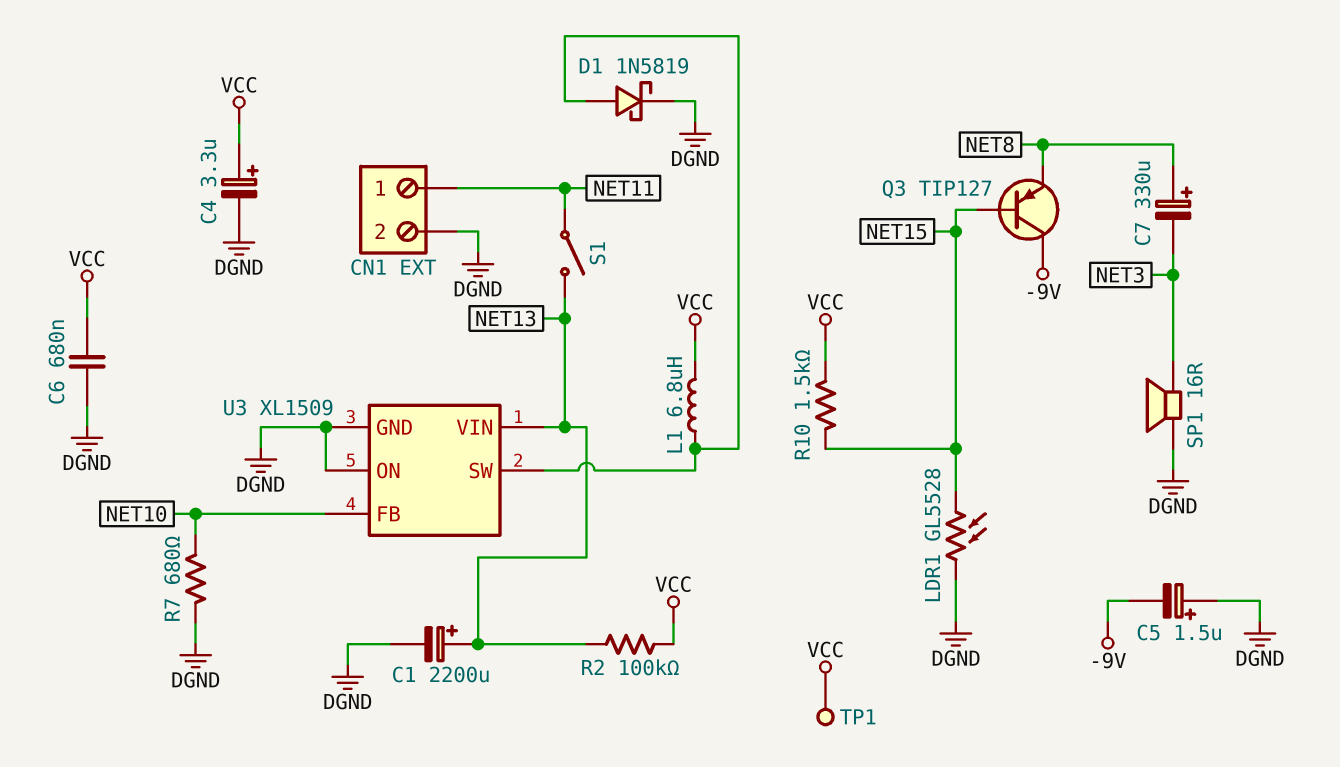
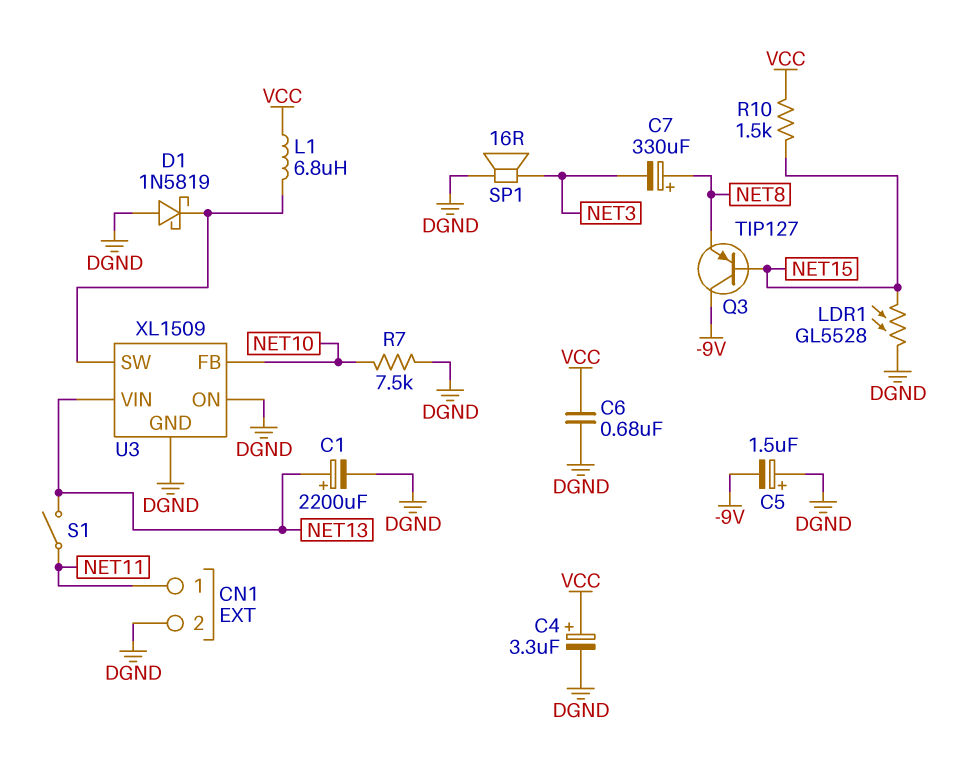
D1: schottky 1N5819 (A U3/SW, K DGND) -> schottky 1N5819 (A DGND, K U3/SW)
R2: 100k (NET13, VCC) -> none
R7: 680 (DGND, NET10) -> 7.5k (DGND, NET10)
TP1: test point (VCC) -> none

